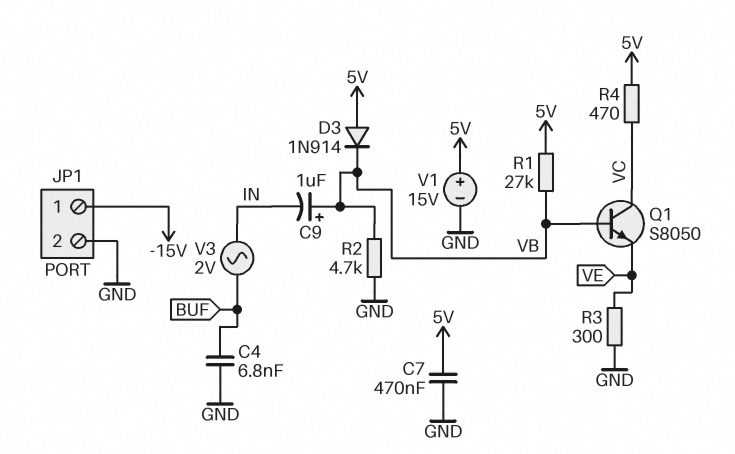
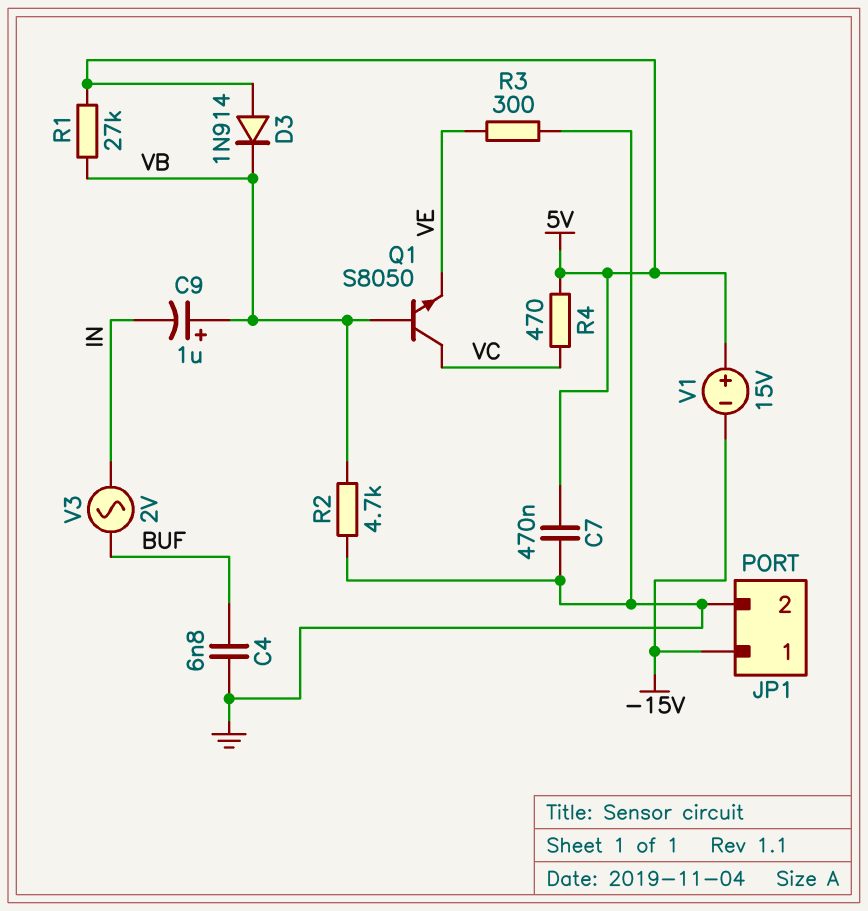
V1: 15V (plus 5V, minus GND) -> 15V (plus 5V, minus -15V)

